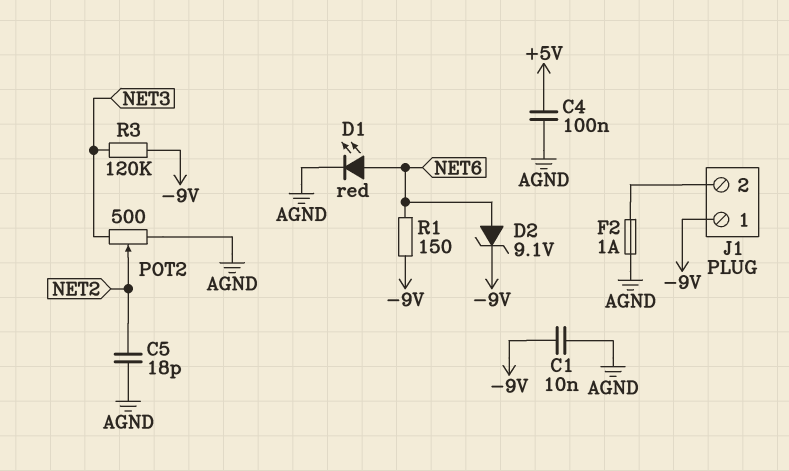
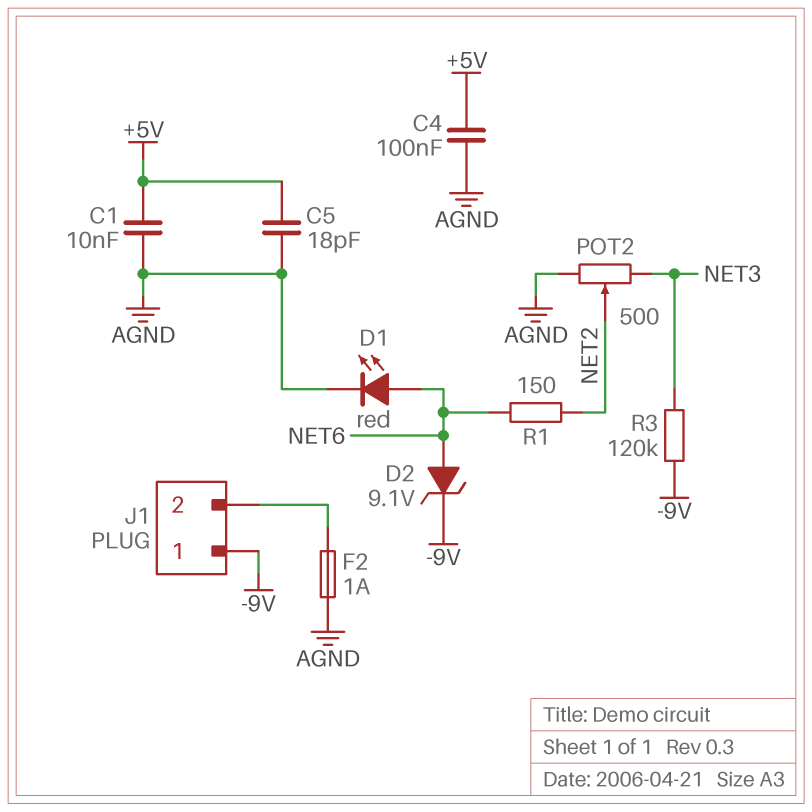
C1: 10nF (-9V, AGND) -> 10nF (+5V, AGND)
C5: 18pF (AGND, NET2) -> 18pF (+5V, AGND)
R1: 150 (-9V, NET6) -> 150 (NET2, NET6)

